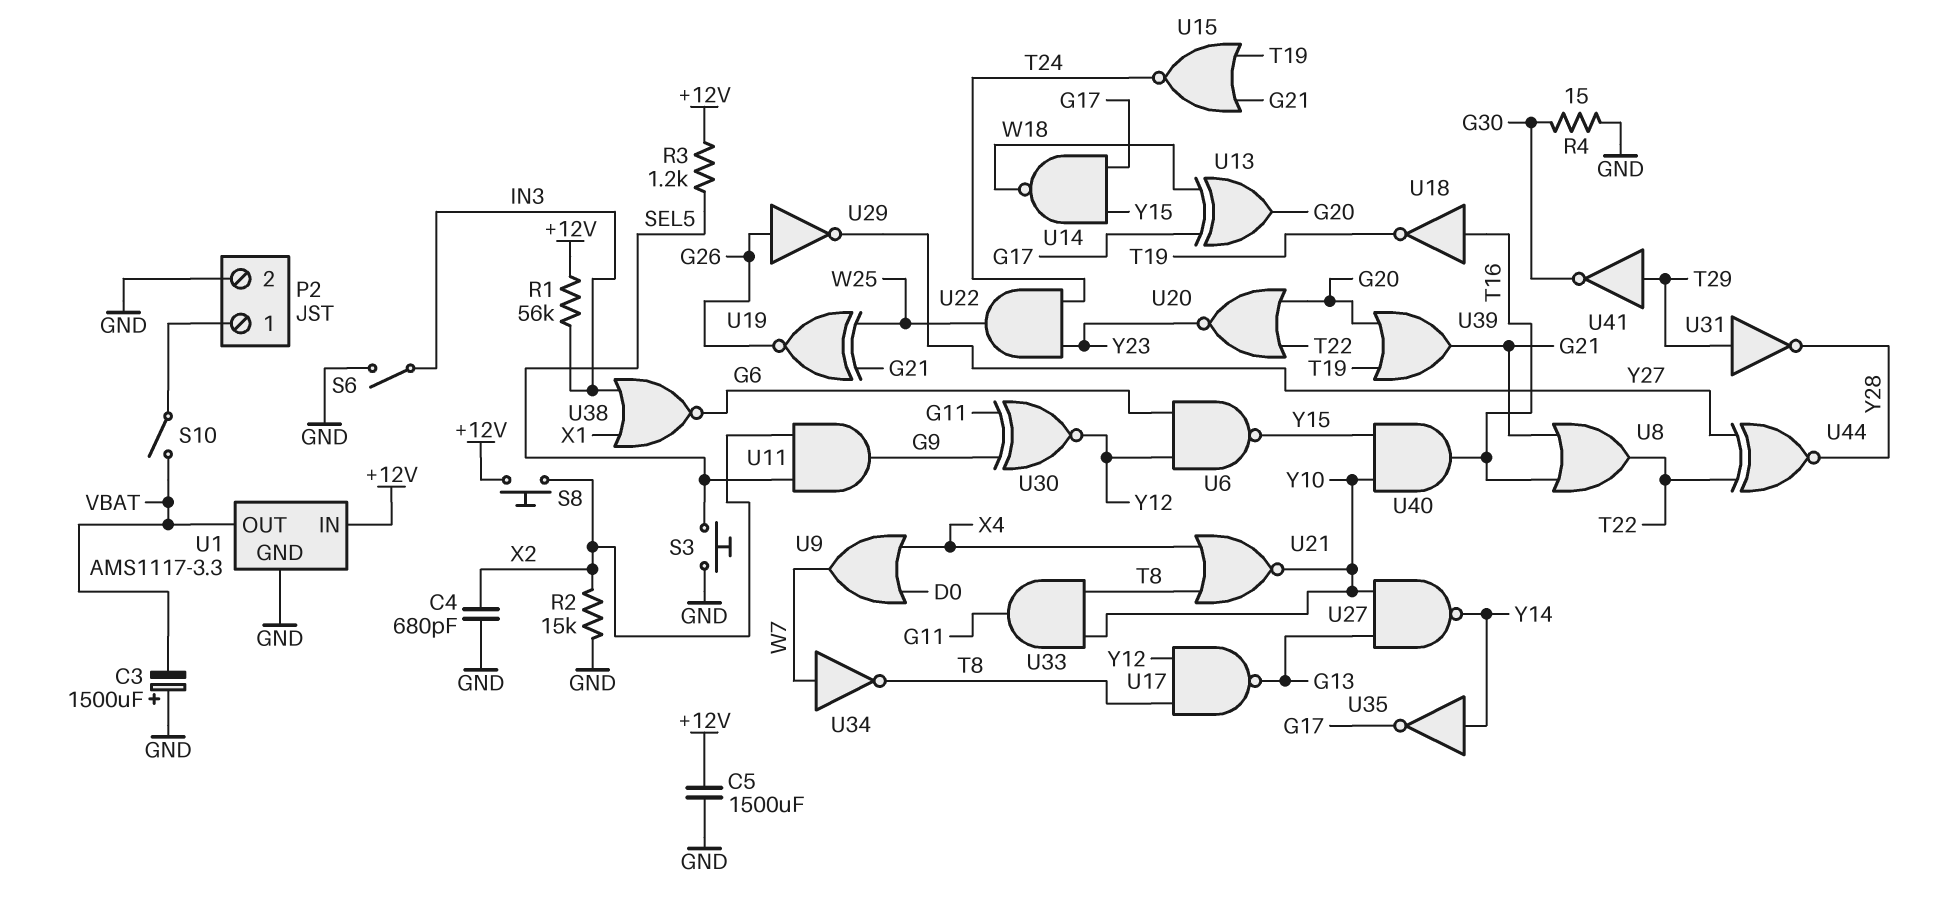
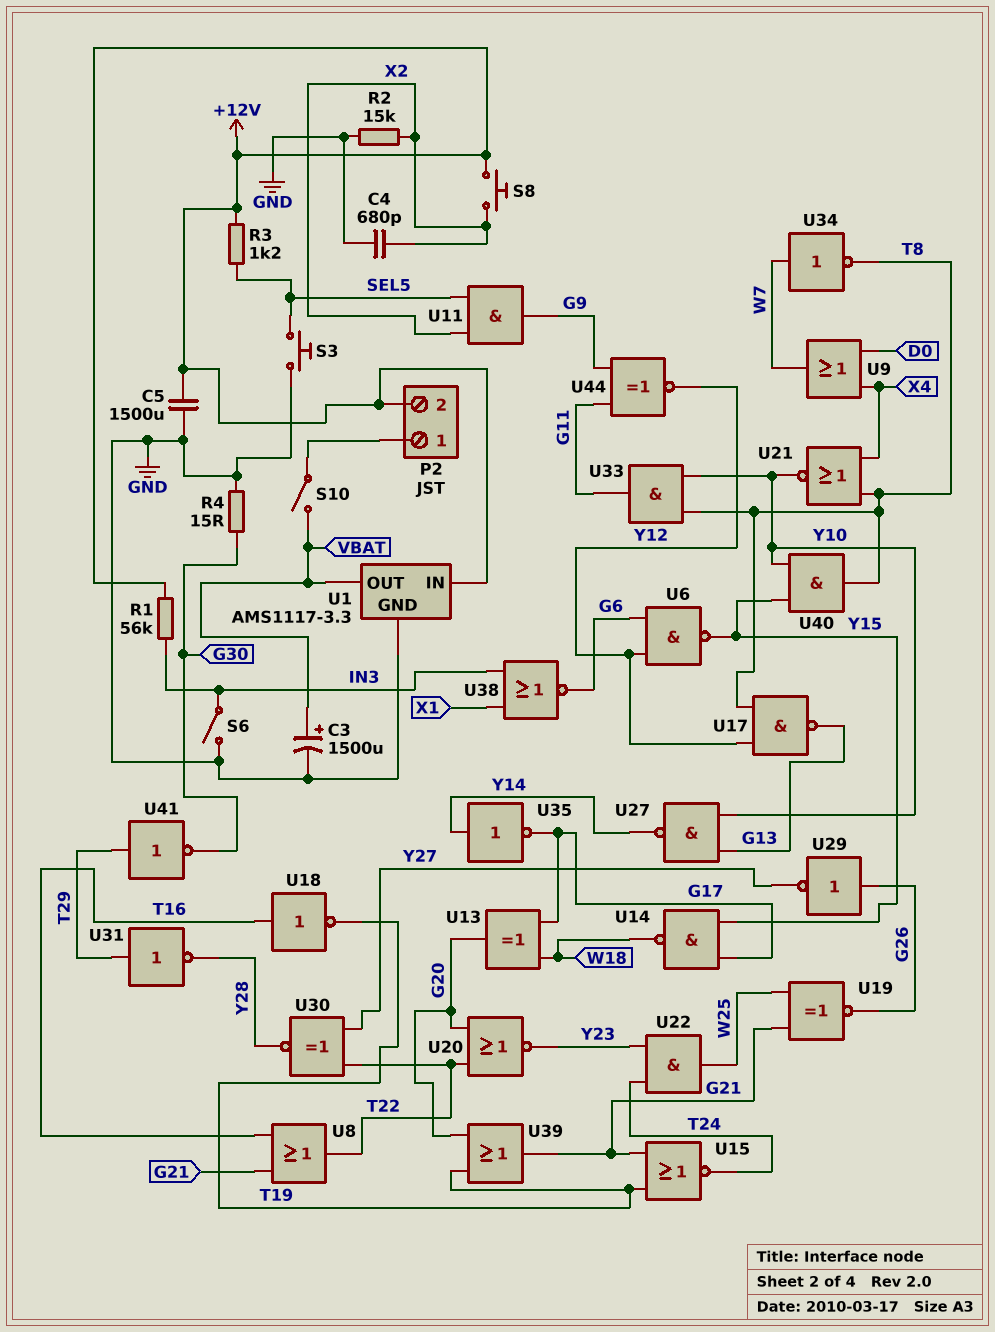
C3: 1500uF (plus GND, minus VBAT) -> 1500uF (plus VBAT, minus GND)
P2 pin 2: GND -> +12V
U30: XNOR (in G9, in G11, out Y12) -> XNOR (in T22, in Y27, out Y28)
U40: AND (in Y10, in Y15, out T16) -> AND (in Y10, in Y15, out T8)
U44: XNOR (in T22, in Y27, out Y28) -> XNOR (in G9, in G11, out Y12)

